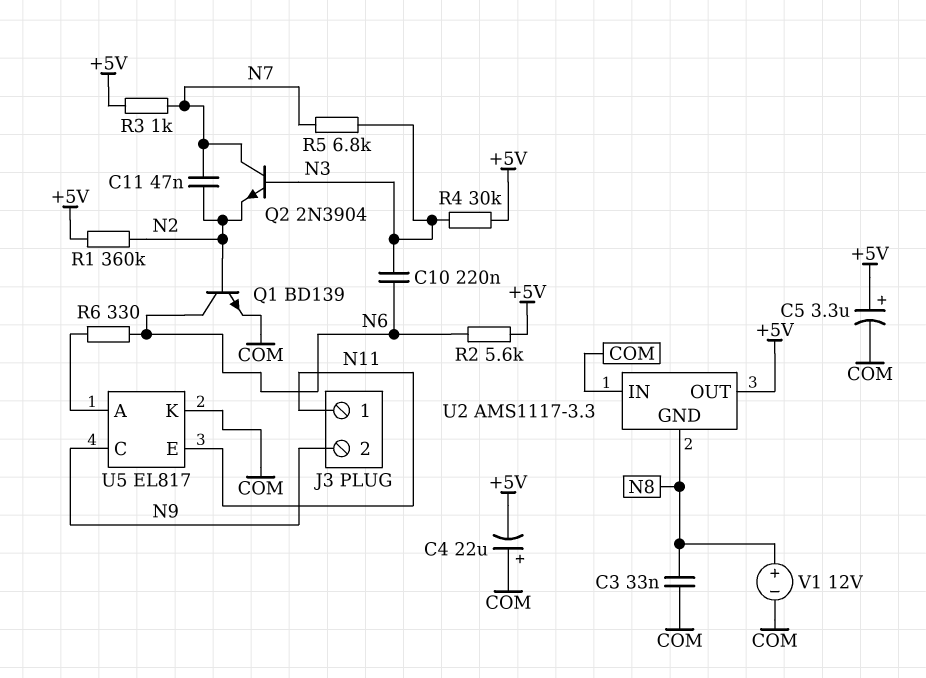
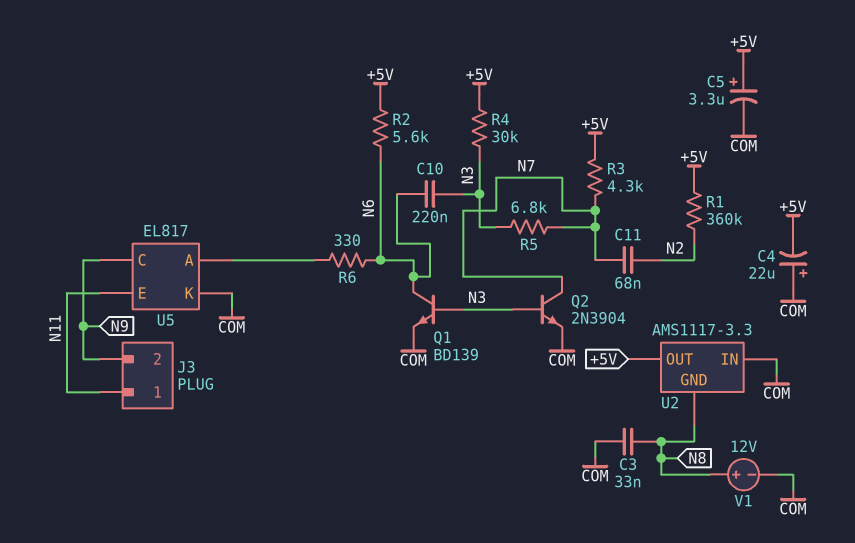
C11: 47nF (N2, N7) -> 68nF (N2, N7)
Q1: NPN BD139 (B N2, C N6, E COM) -> NPN BD139 (B N3, C N6, E COM)
Q2: NPN 2N3904 (B N3, C N7, E N2) -> NPN 2N3904 (B N3, C N7, E COM)
R3: 1k (+5V, N7) -> 4.3k (+5V, N7)

